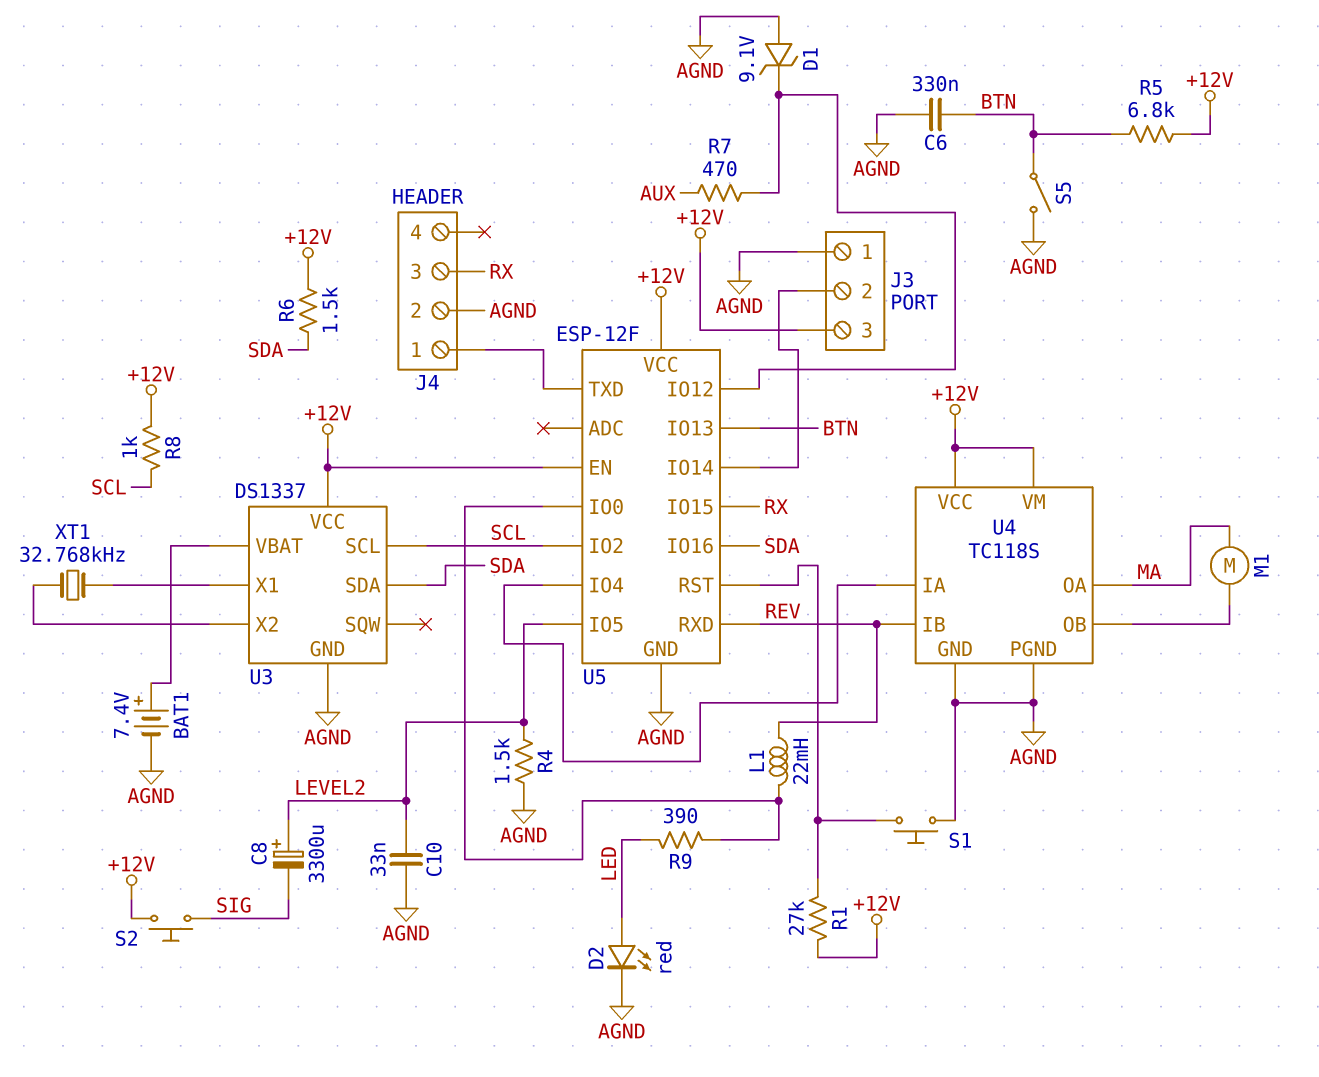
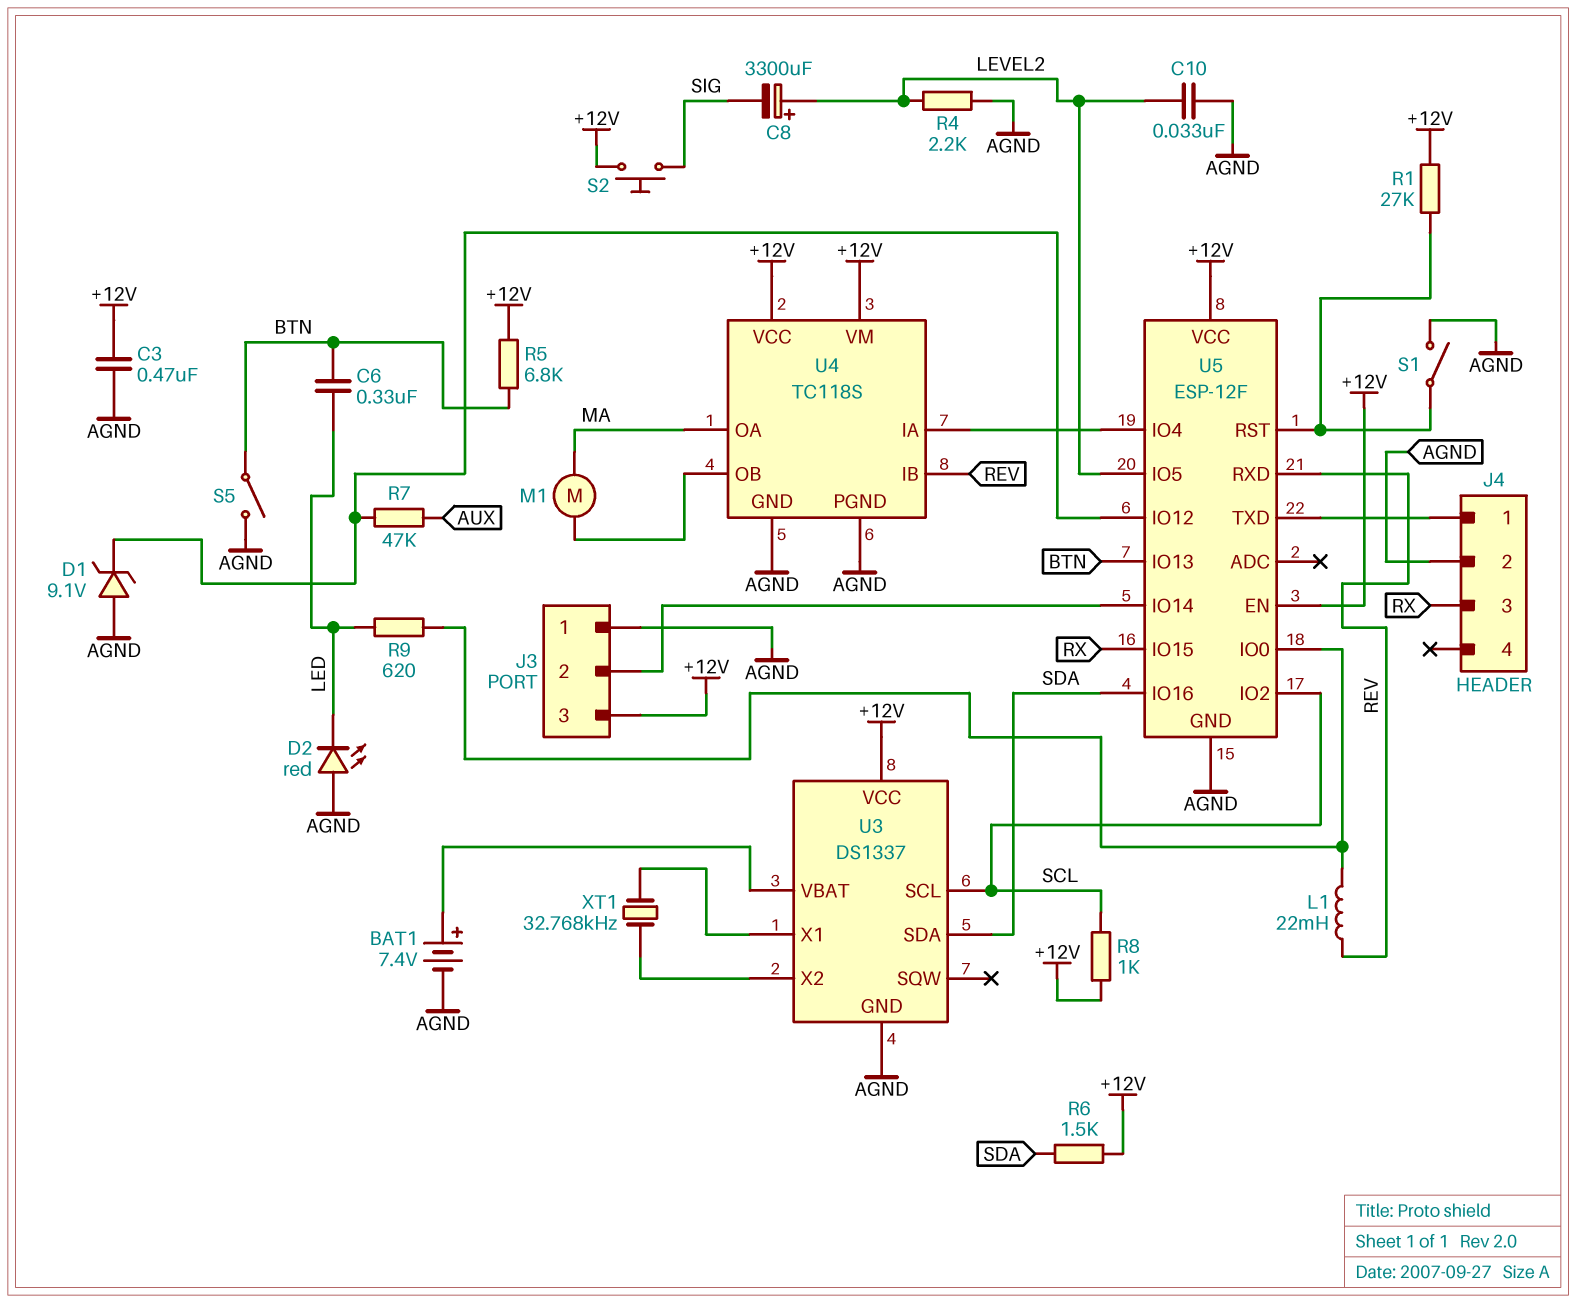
C3: none -> 470nF (+12V, AGND)
C6: 330nF (AGND, BTN) -> 330nF (BTN, LED)
D2: LED red (A LED, K AGND) -> LED red (A AGND, K LED)
R4: 1.5k (AGND, LEVEL2) -> 2.2k (AGND, LEVEL2)
R7: 470 (AUX, U5/IO12) -> 47k (AUX, U5/IO12)
R9: 390 (LED, U5/IO0) -> 620 (LED, U5/IO0)
S1: button (AGND, U5/RST) -> switch (AGND, U5/RST)

